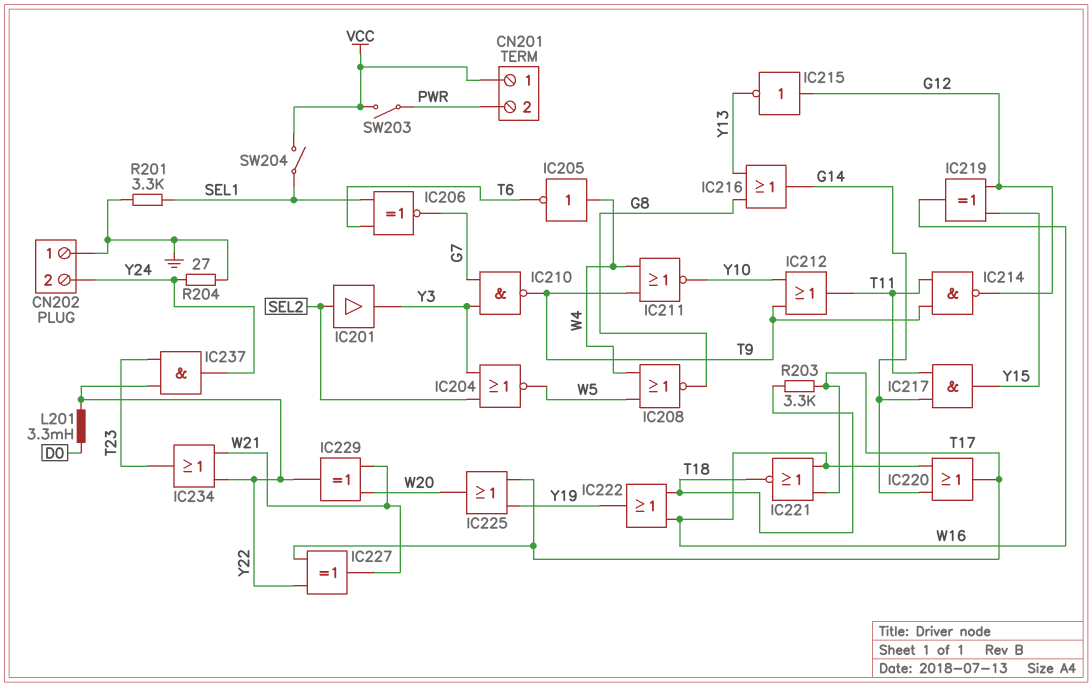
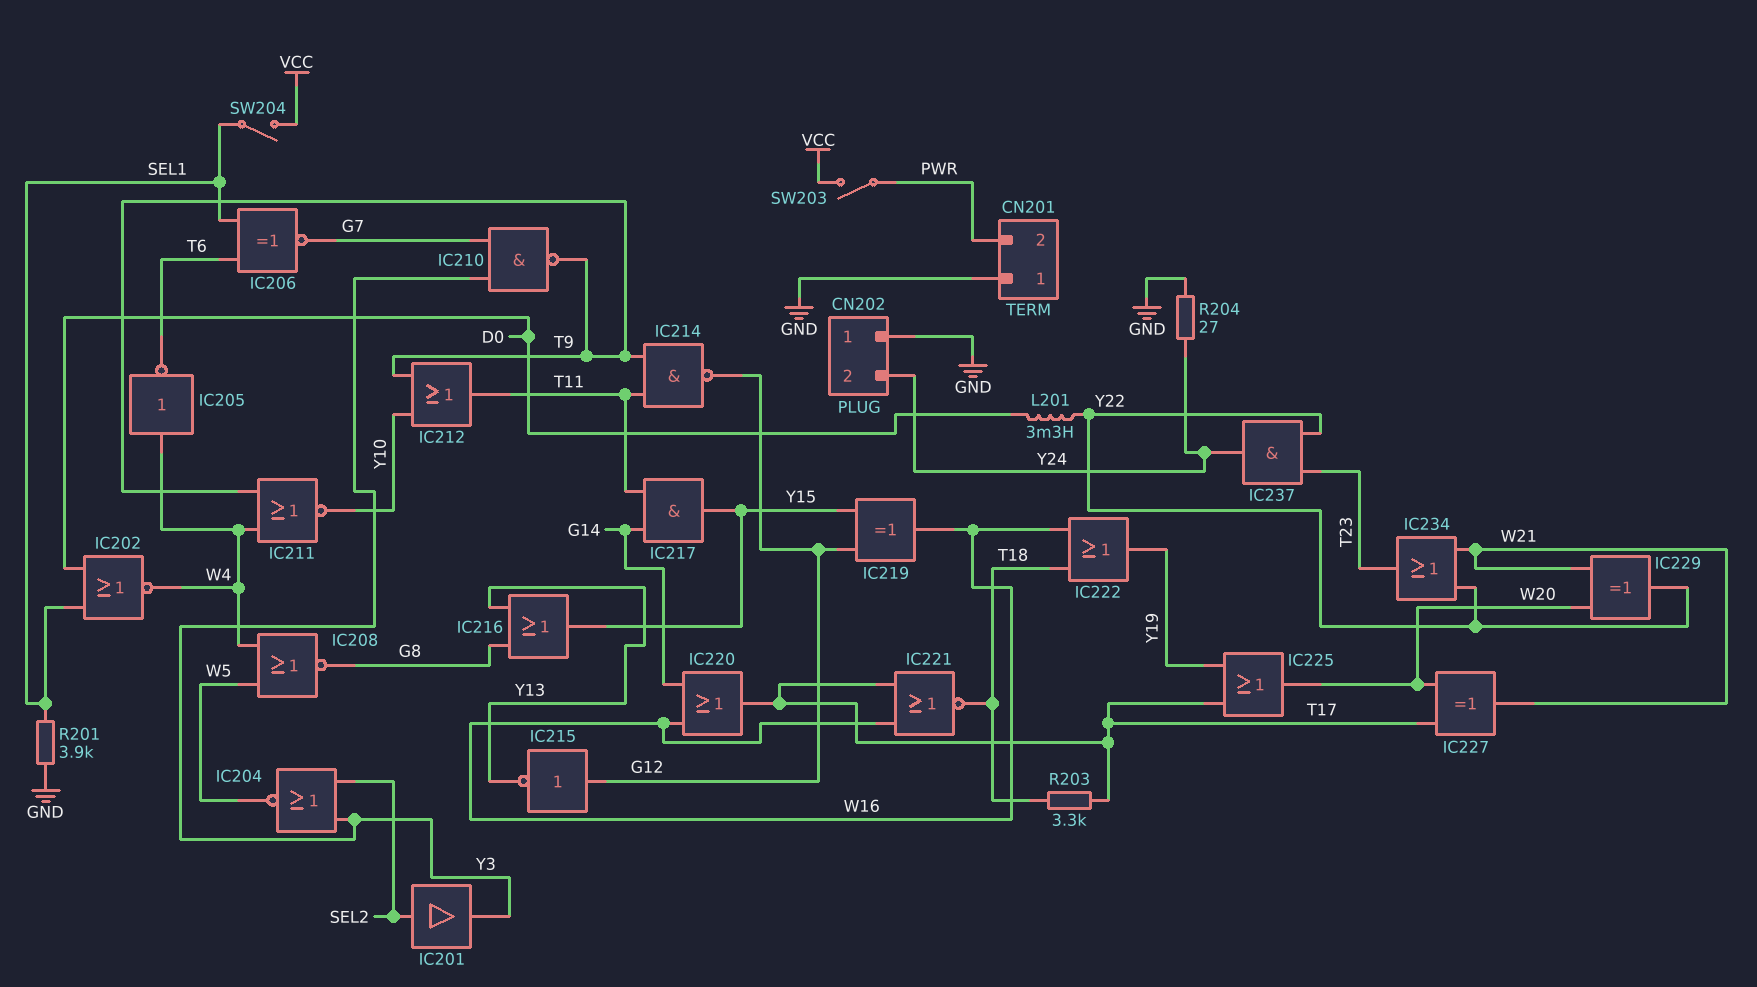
CN201 pin 1: VCC -> GND
IC202: none -> NOR (in D0, in SEL1, out W4)
IC216: OR (in G8, in Y13, out G14) -> OR (in G8, in Y13, out Y15)
IC227: XOR (in T17, in Y22, out W21) -> XOR (in T17, in W20, out W21)
R201: 3.3k (GND, SEL1) -> 3.9k (GND, SEL1)

